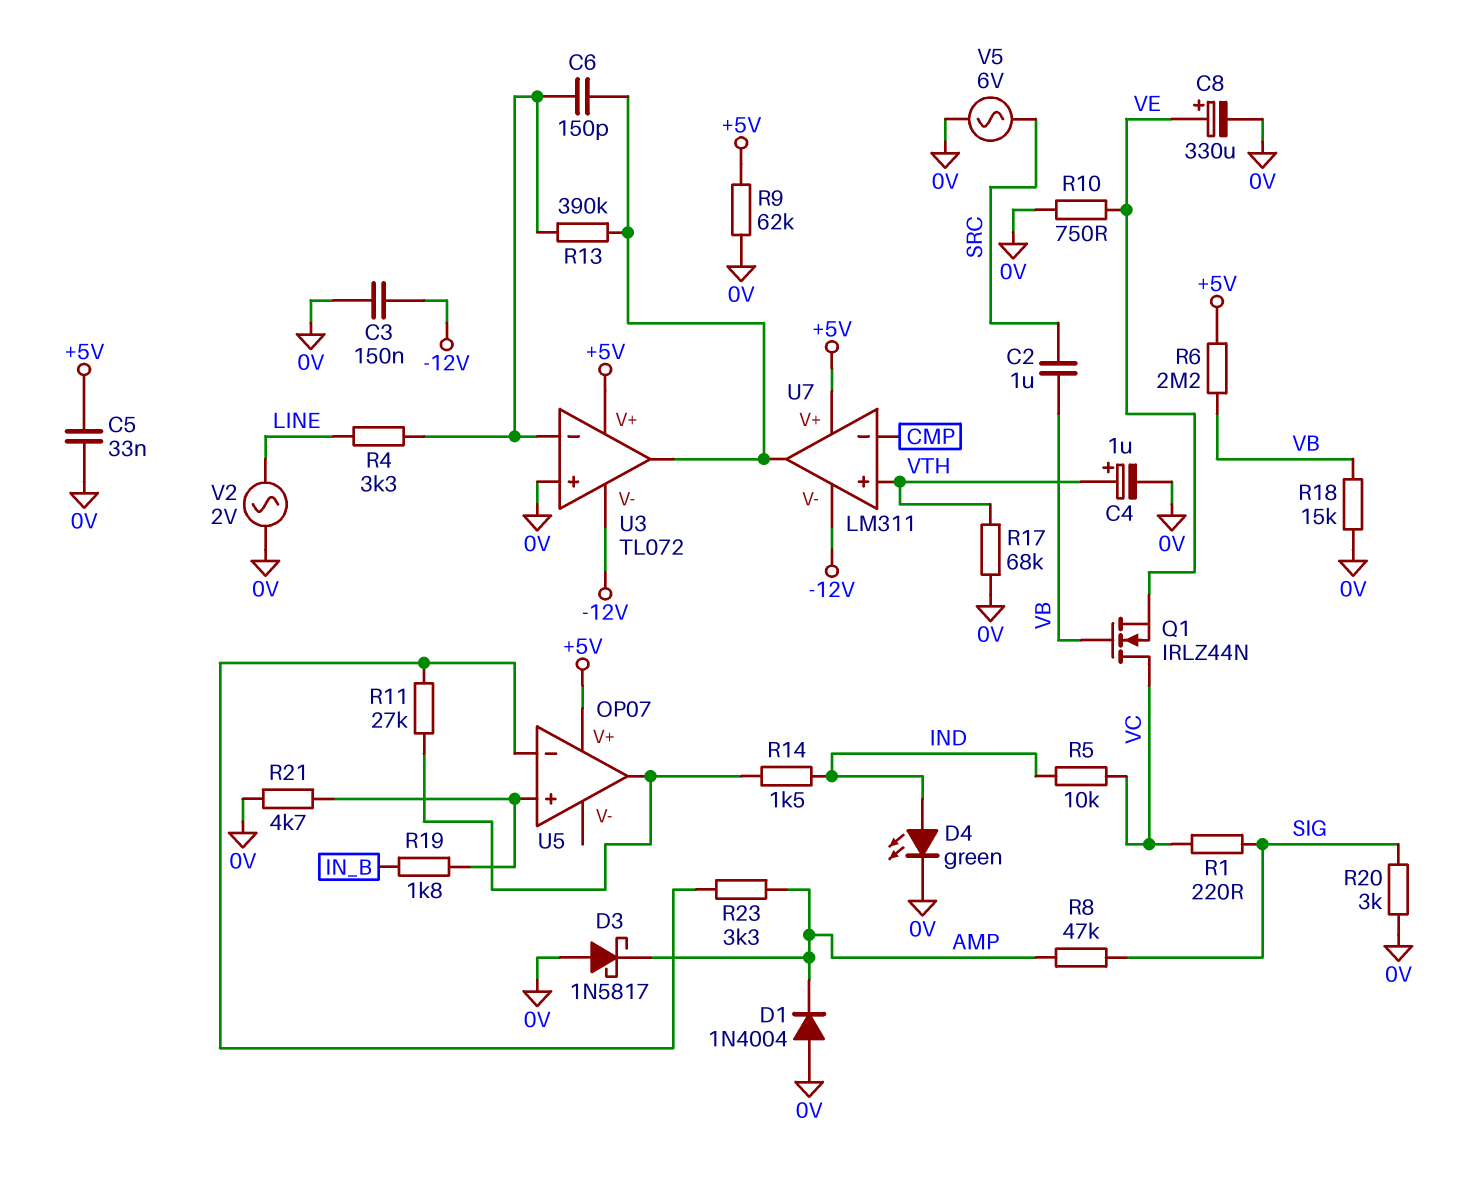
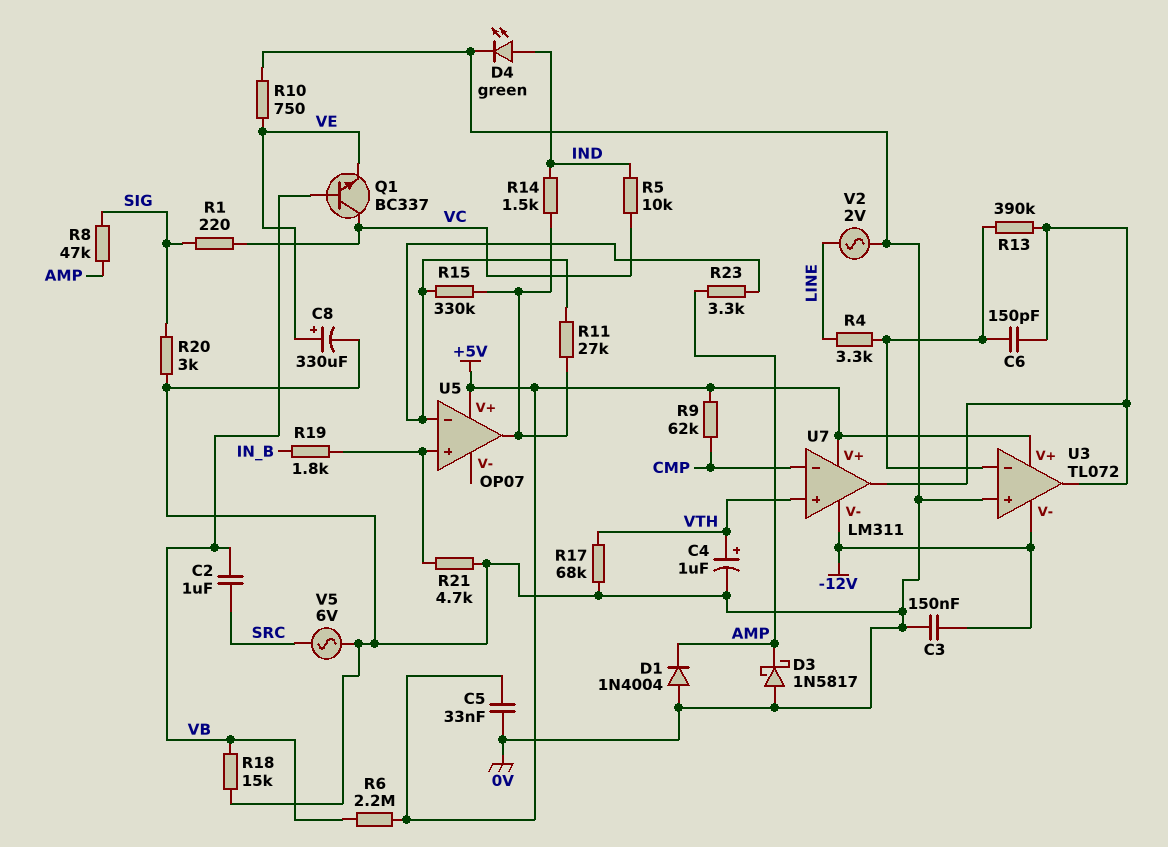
Q1: NMOS IRLZ44N (G VB, D VC, S VE) -> NPN BC337 (B VB, C VC, E VE)
R9: 62k (+5V, 0V) -> 62k (+5V, CMP)
R15: none -> 330k (U5/in-, U5/out)

